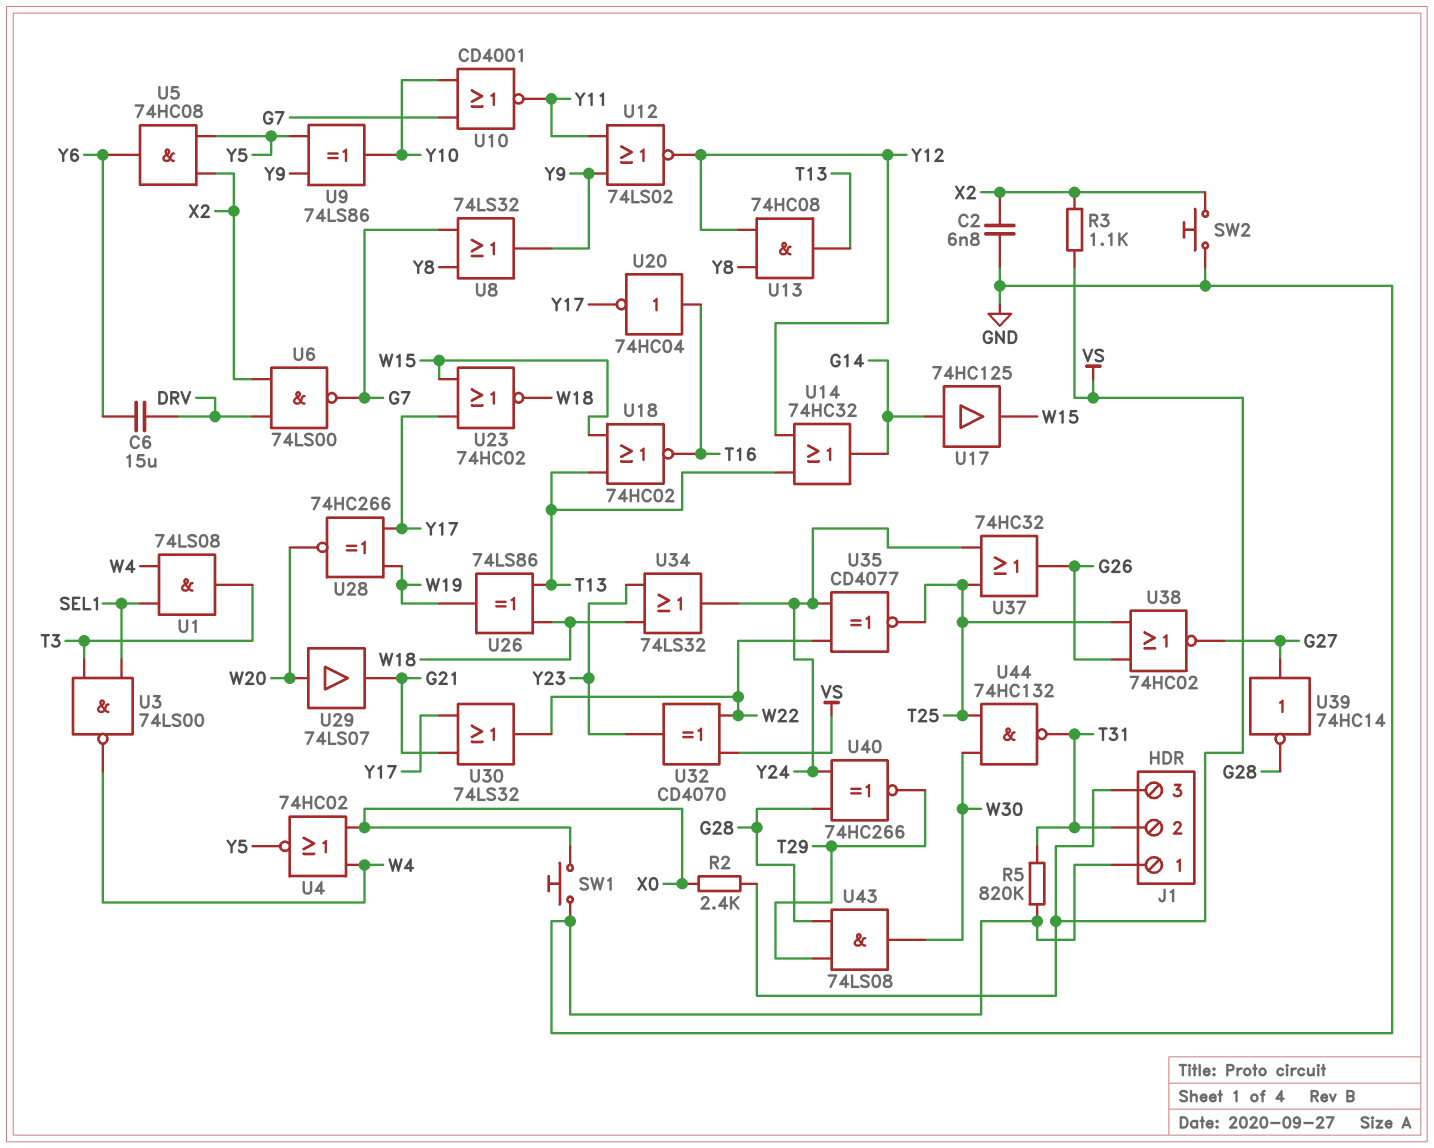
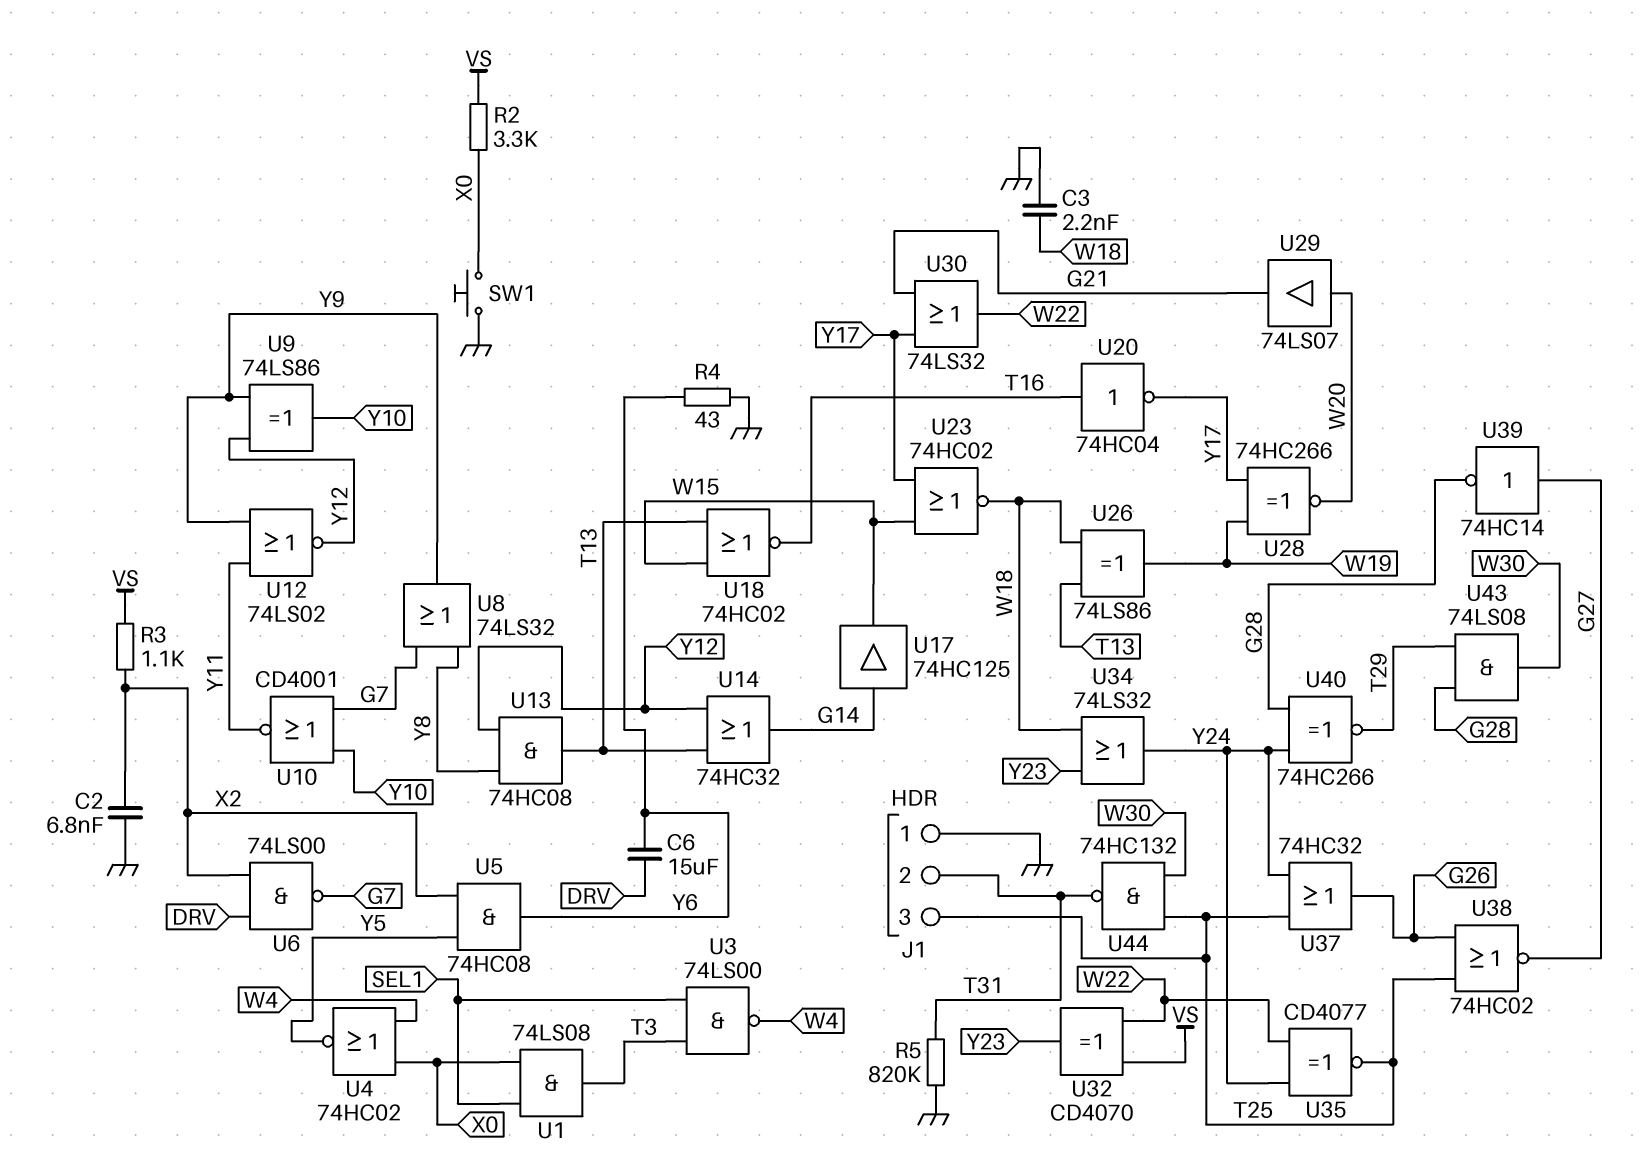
C3: none -> 2.2nF (GND, W18)
J1 pin 3: VS -> T25
R2: 2.4k (VS, X0) -> 3.3k (VS, X0)
R4: none -> 43 (GND, Y6)
SW2: button (GND, X2) -> none
U1: AND 74LS08 (in SEL1, in W4, out T3) -> AND 74LS08 (in SEL1, in X0, out T3)
U9: XOR 74LS86 (in Y5, in Y9, out Y10) -> XOR 74LS86 (in Y9, in Y12, out Y10)

